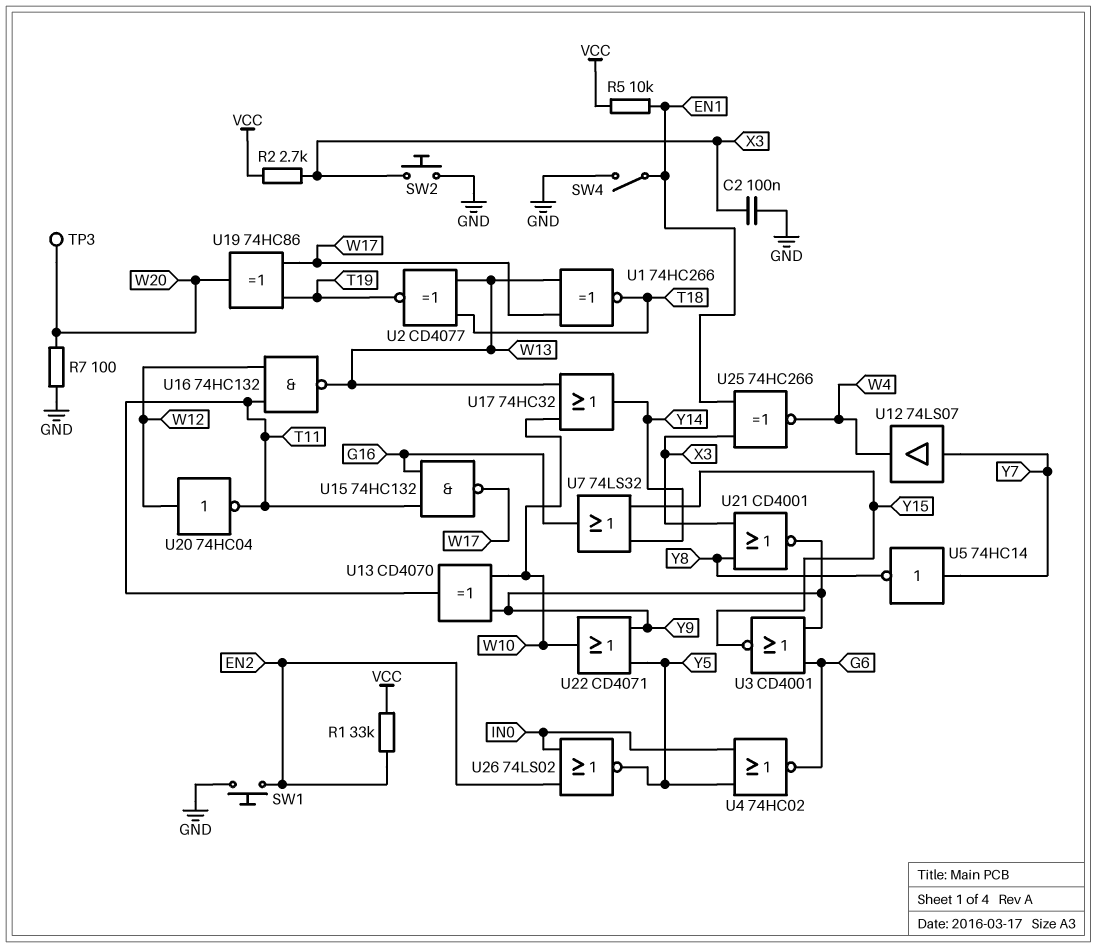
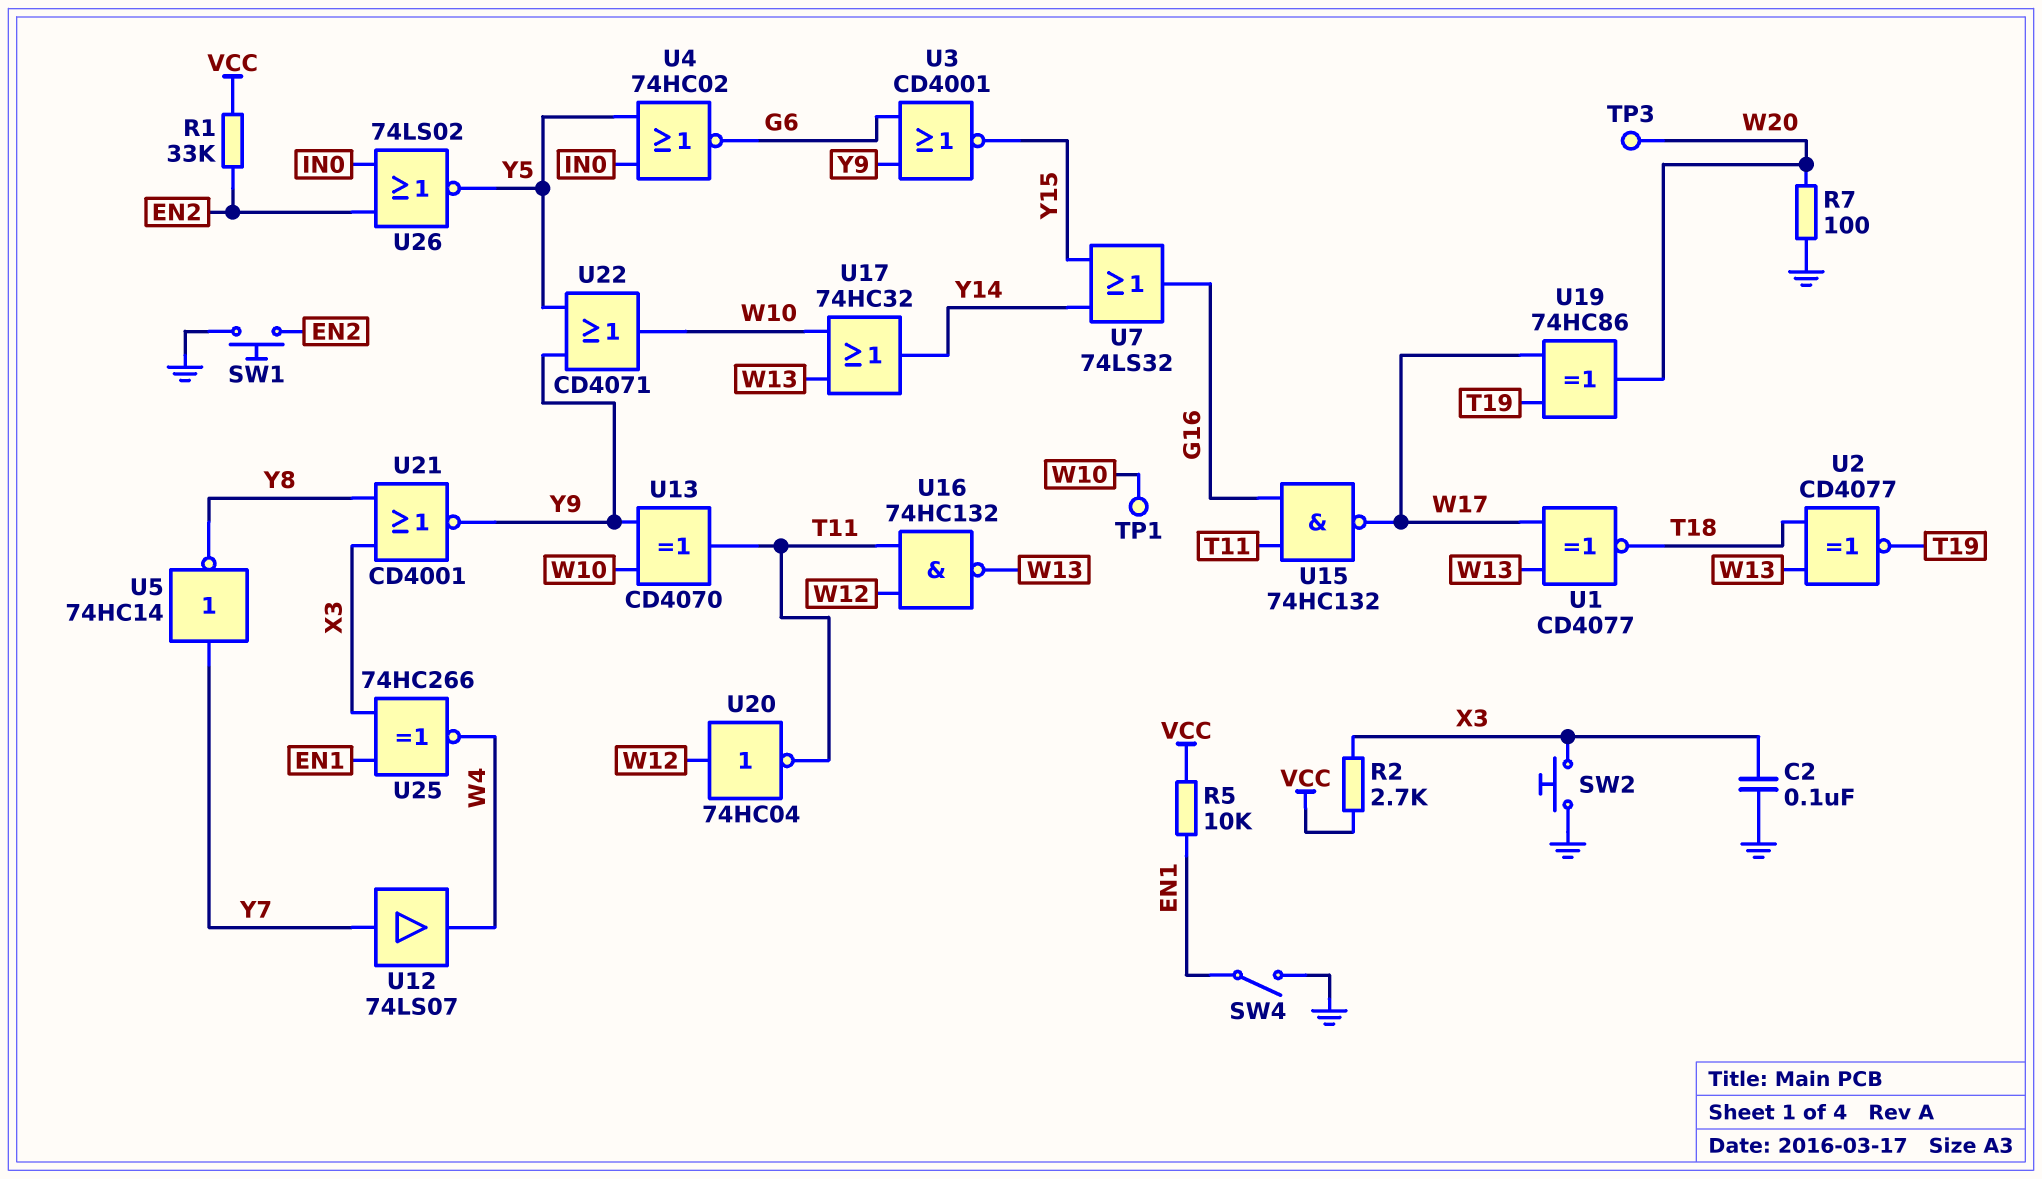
TP1: none -> test point (W10)
U1: XNOR 74HC266 (in W13, in W17, out T18) -> XNOR CD4077 (in W13, in W17, out T18)

